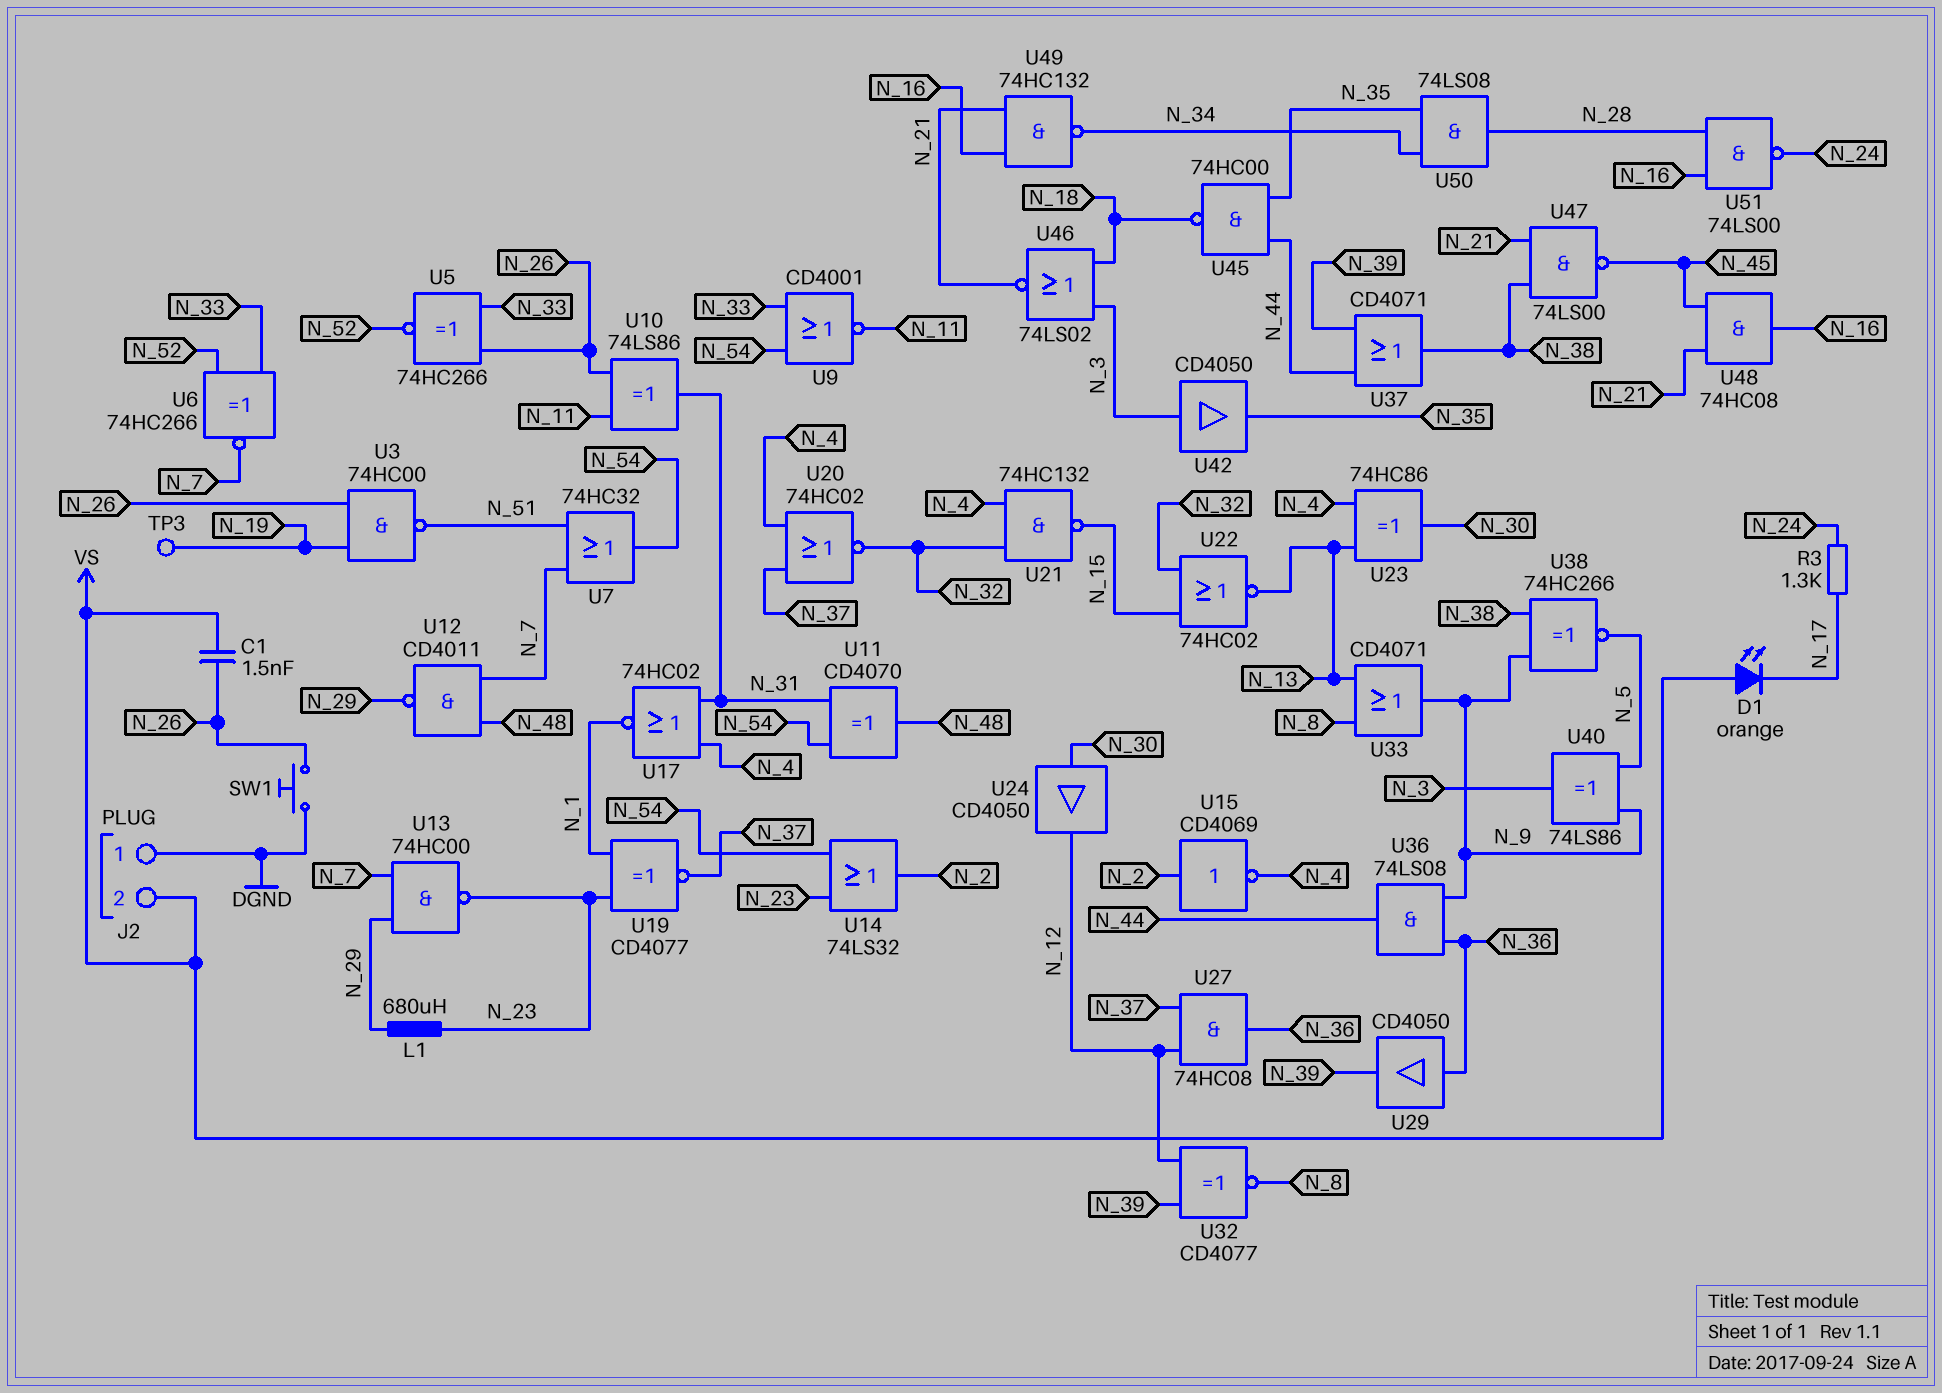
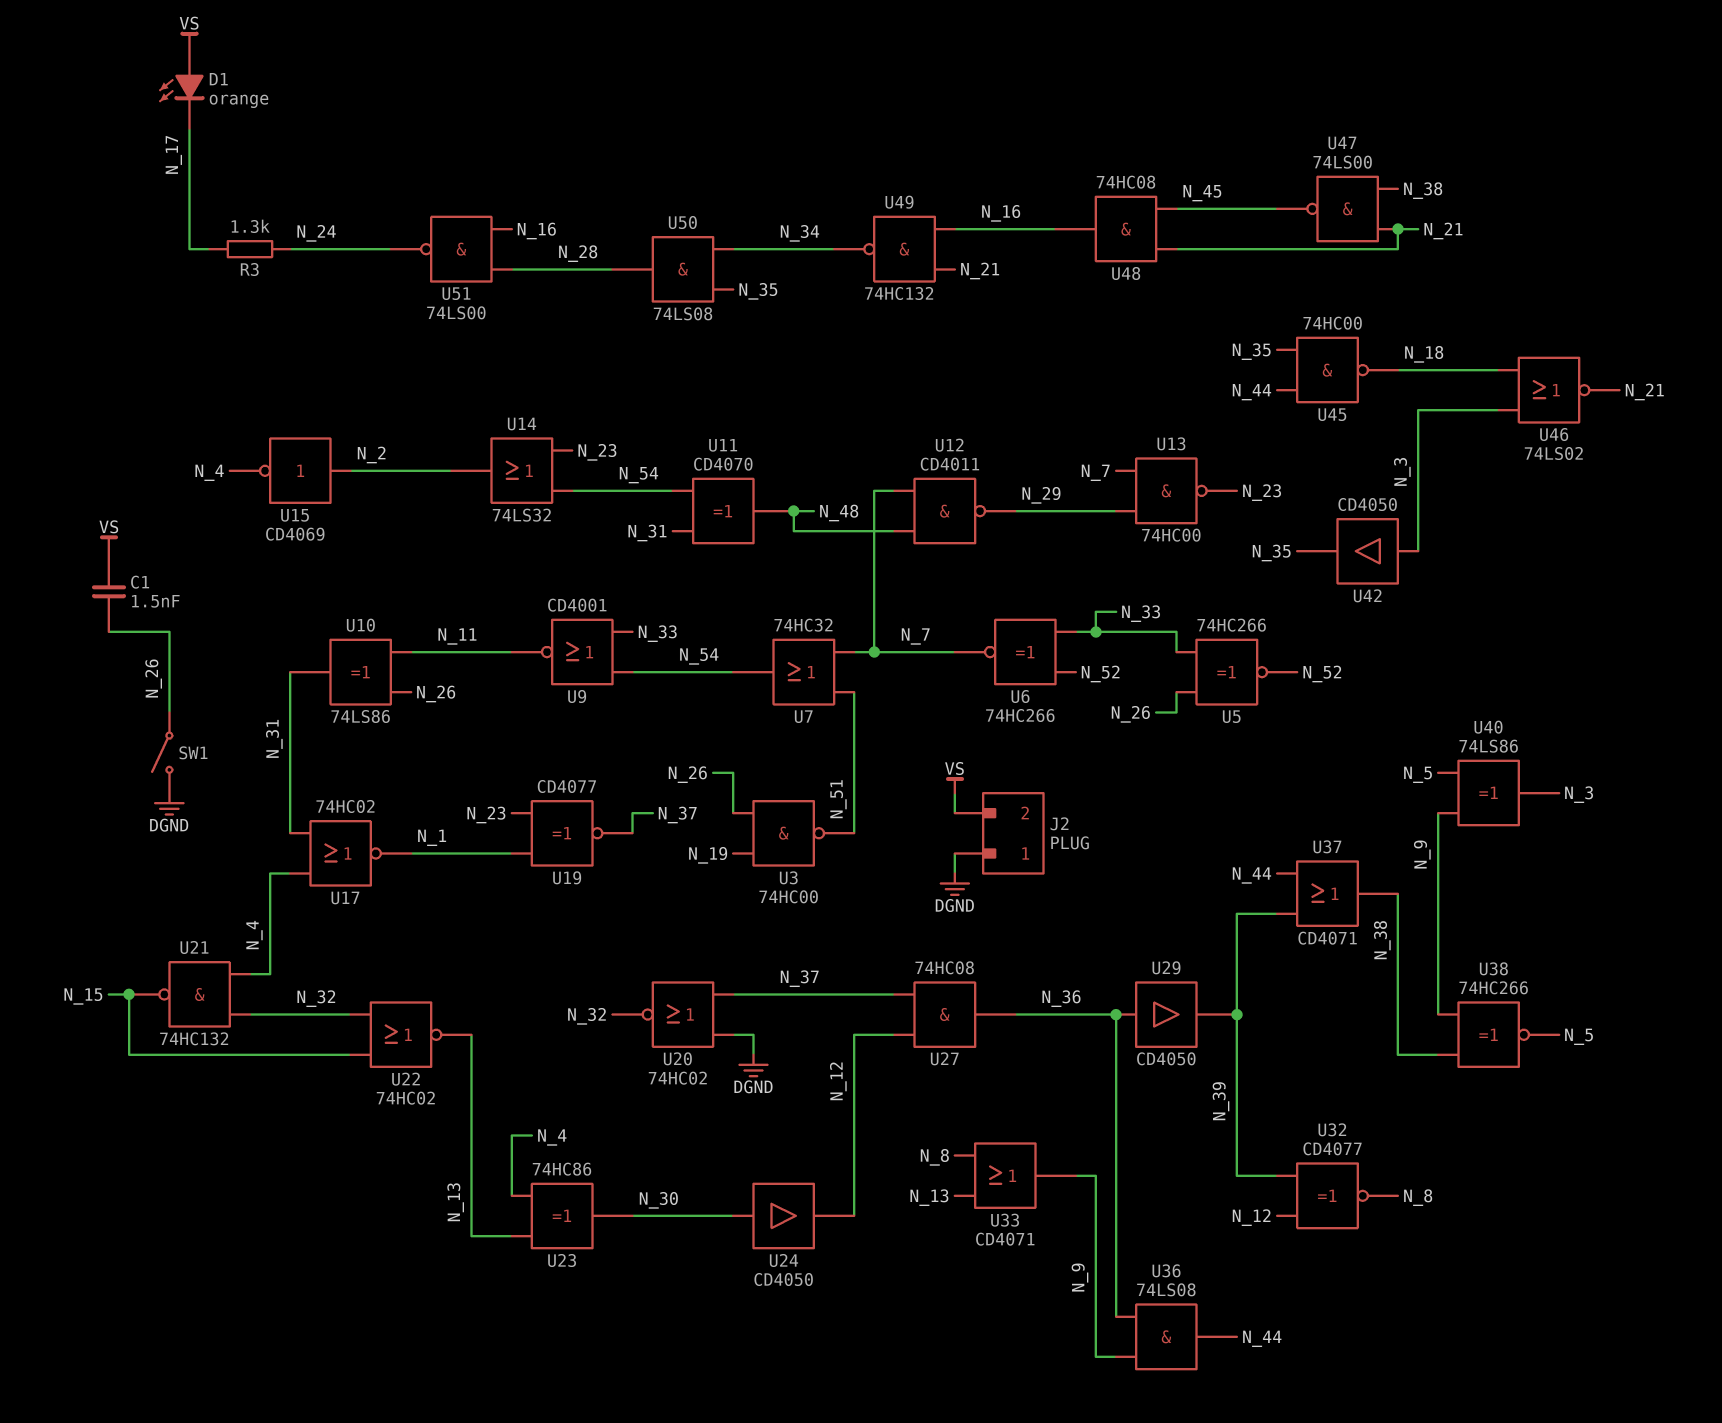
L1: 680uH (N_23, N_29) -> none
SW1: button (DGND, N_26) -> switch (DGND, N_26)
TP3: test point (N_19) -> none
U20: NOR 74HC02 (in N_4, in N_37, out N_32) -> NOR 74HC02 (in DGND, in N_37, out N_32)

